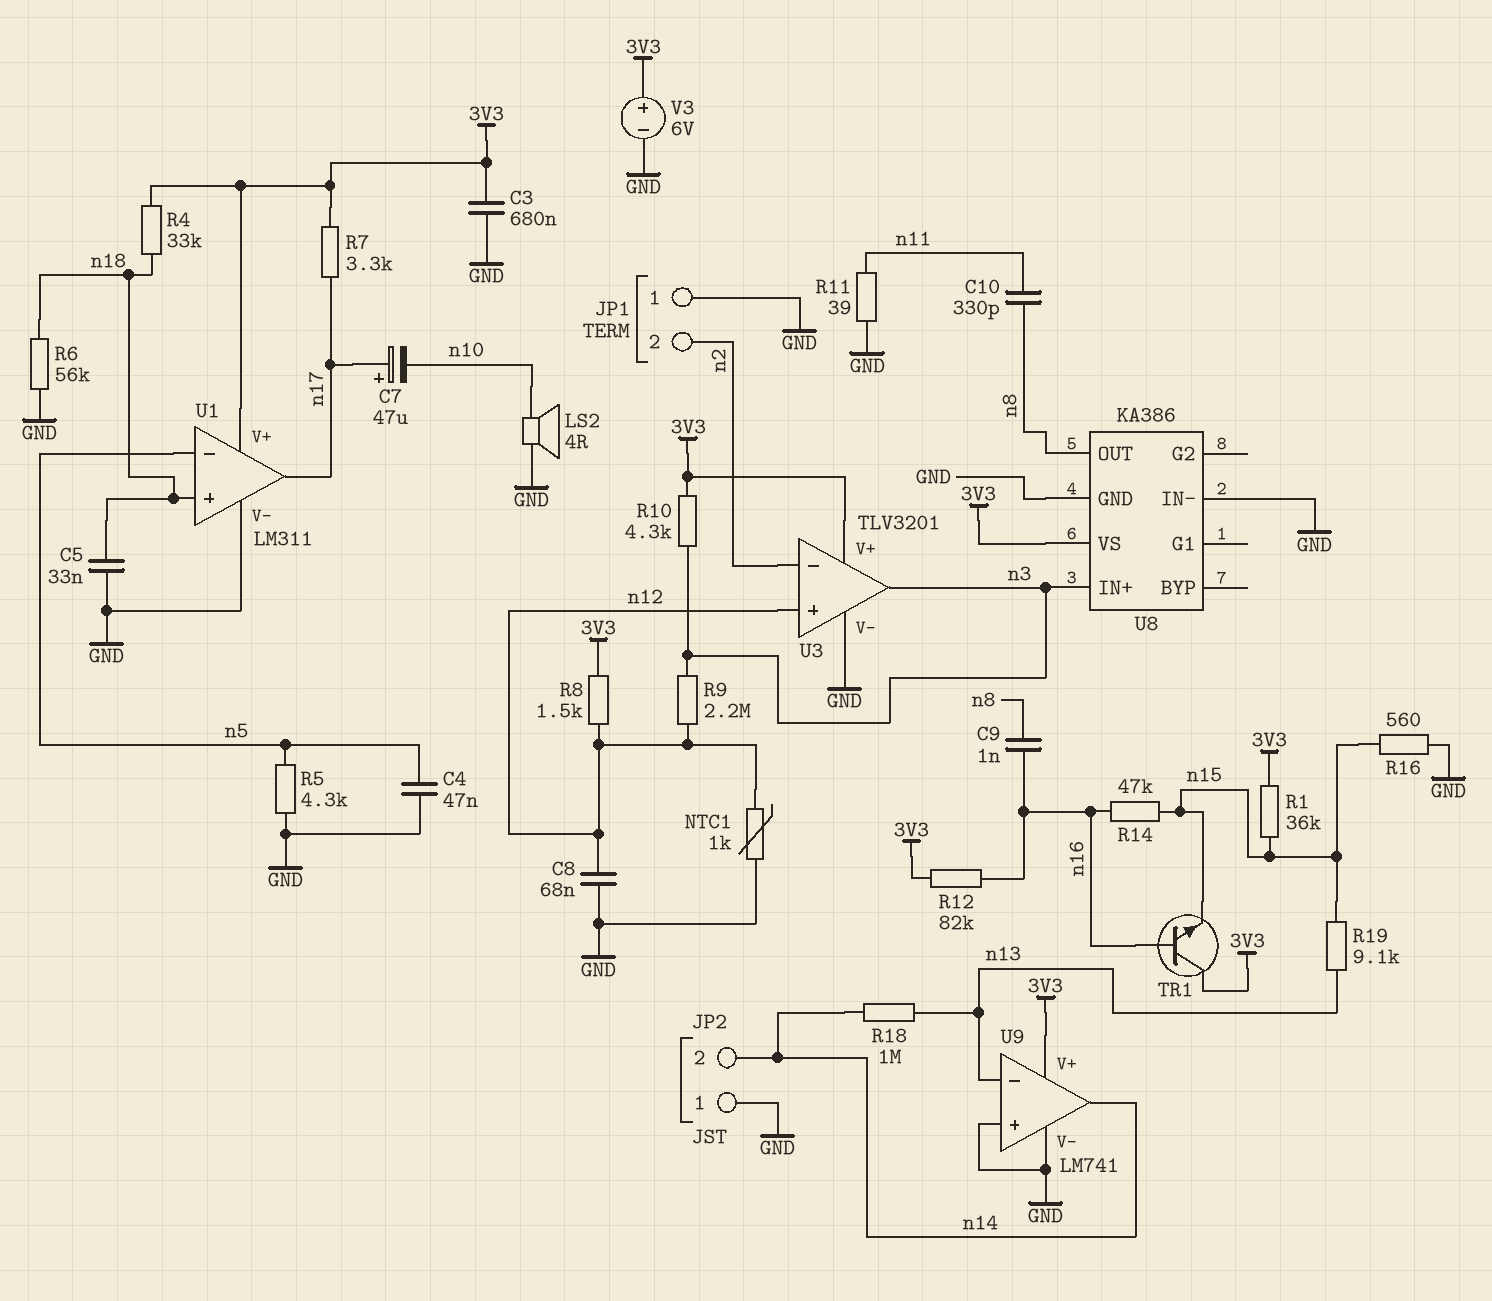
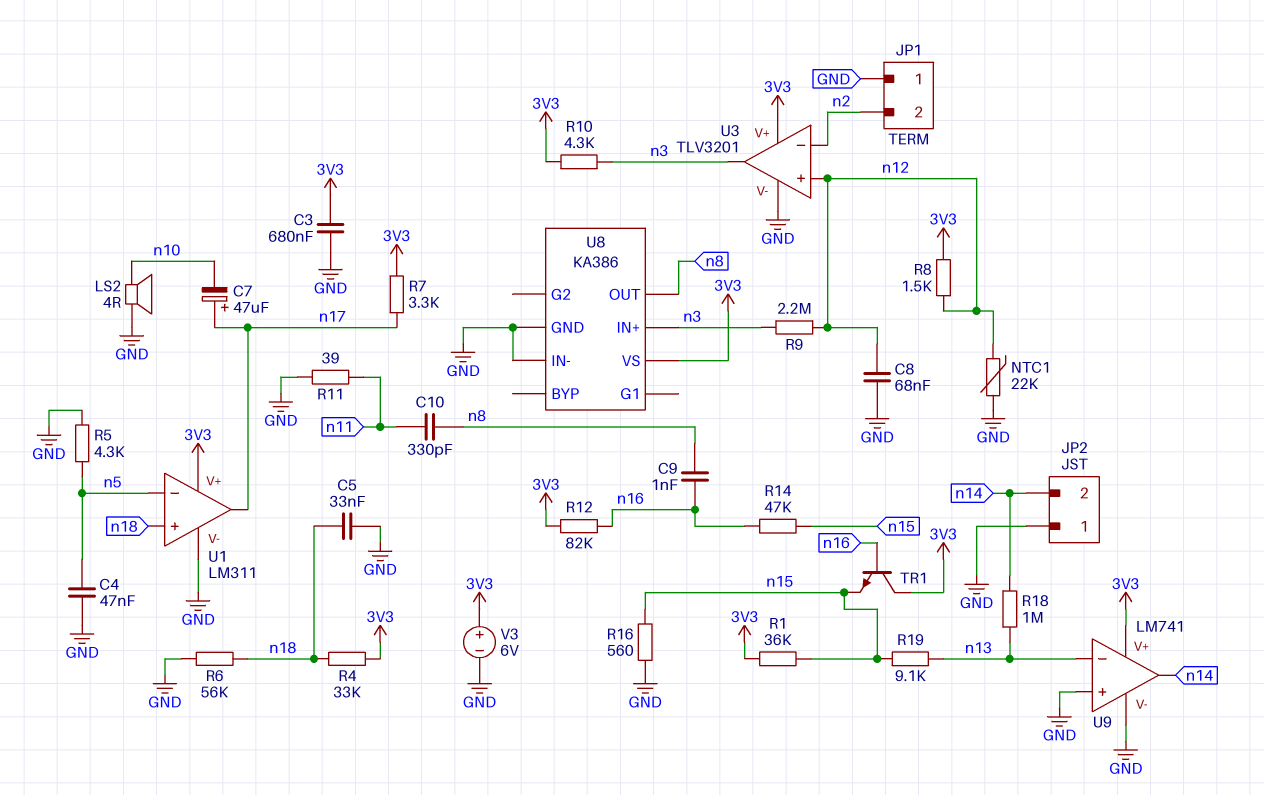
NTC1: 1k (GND, n12) -> 22k (GND, n12)

